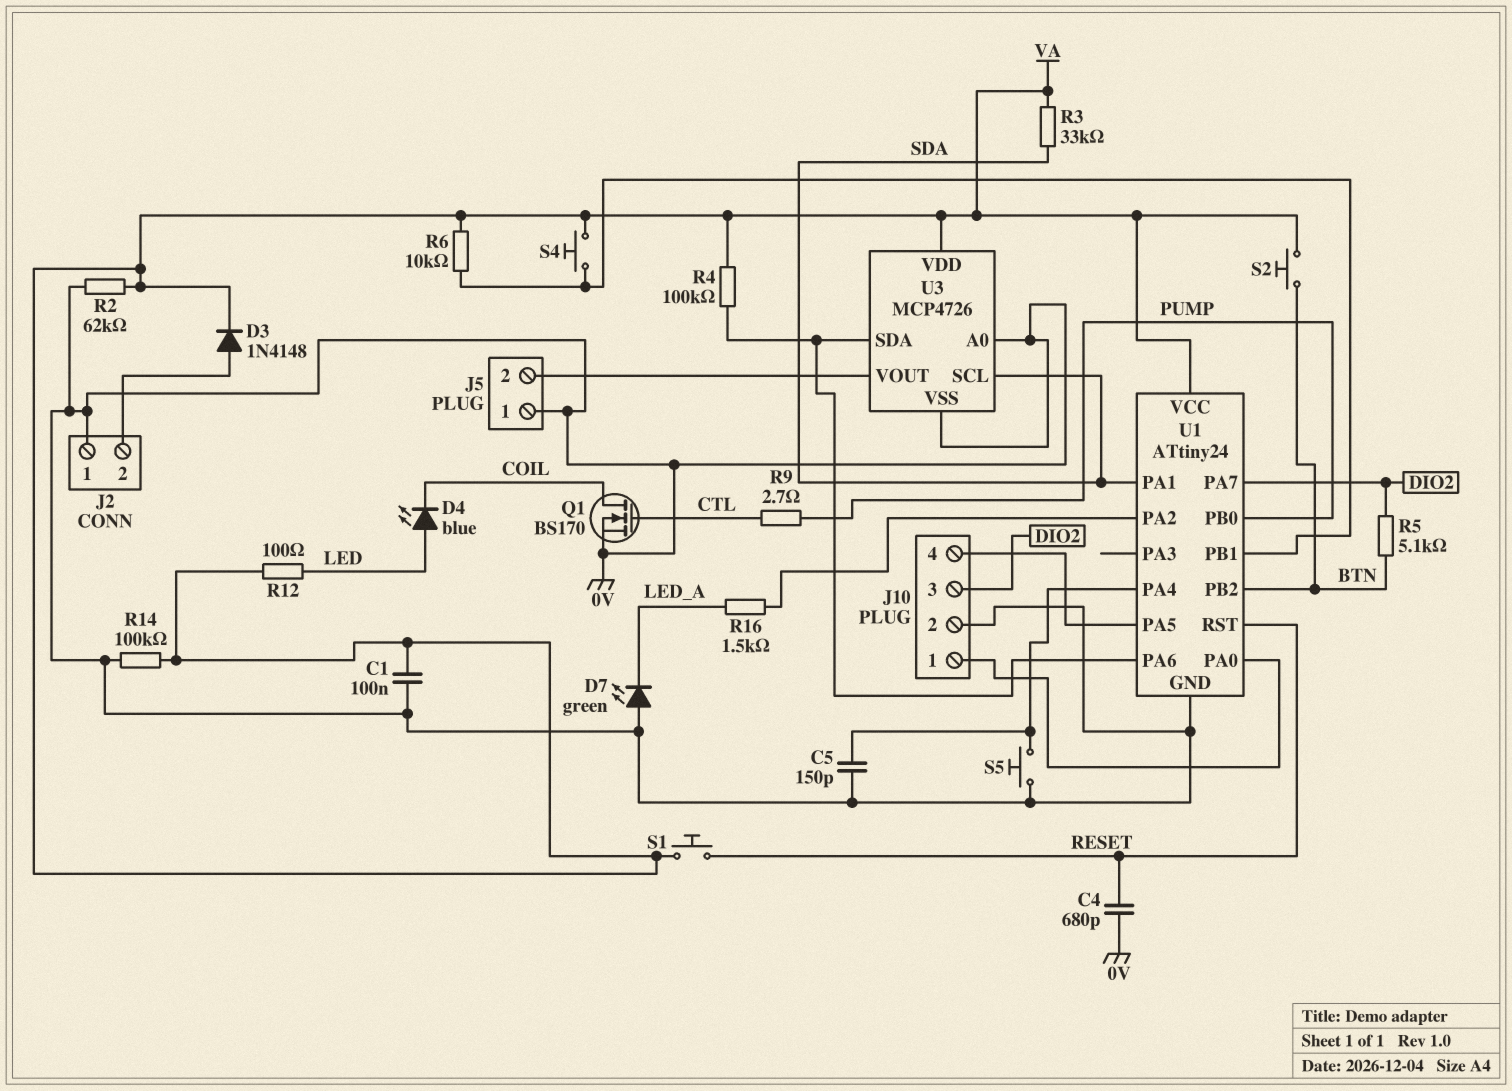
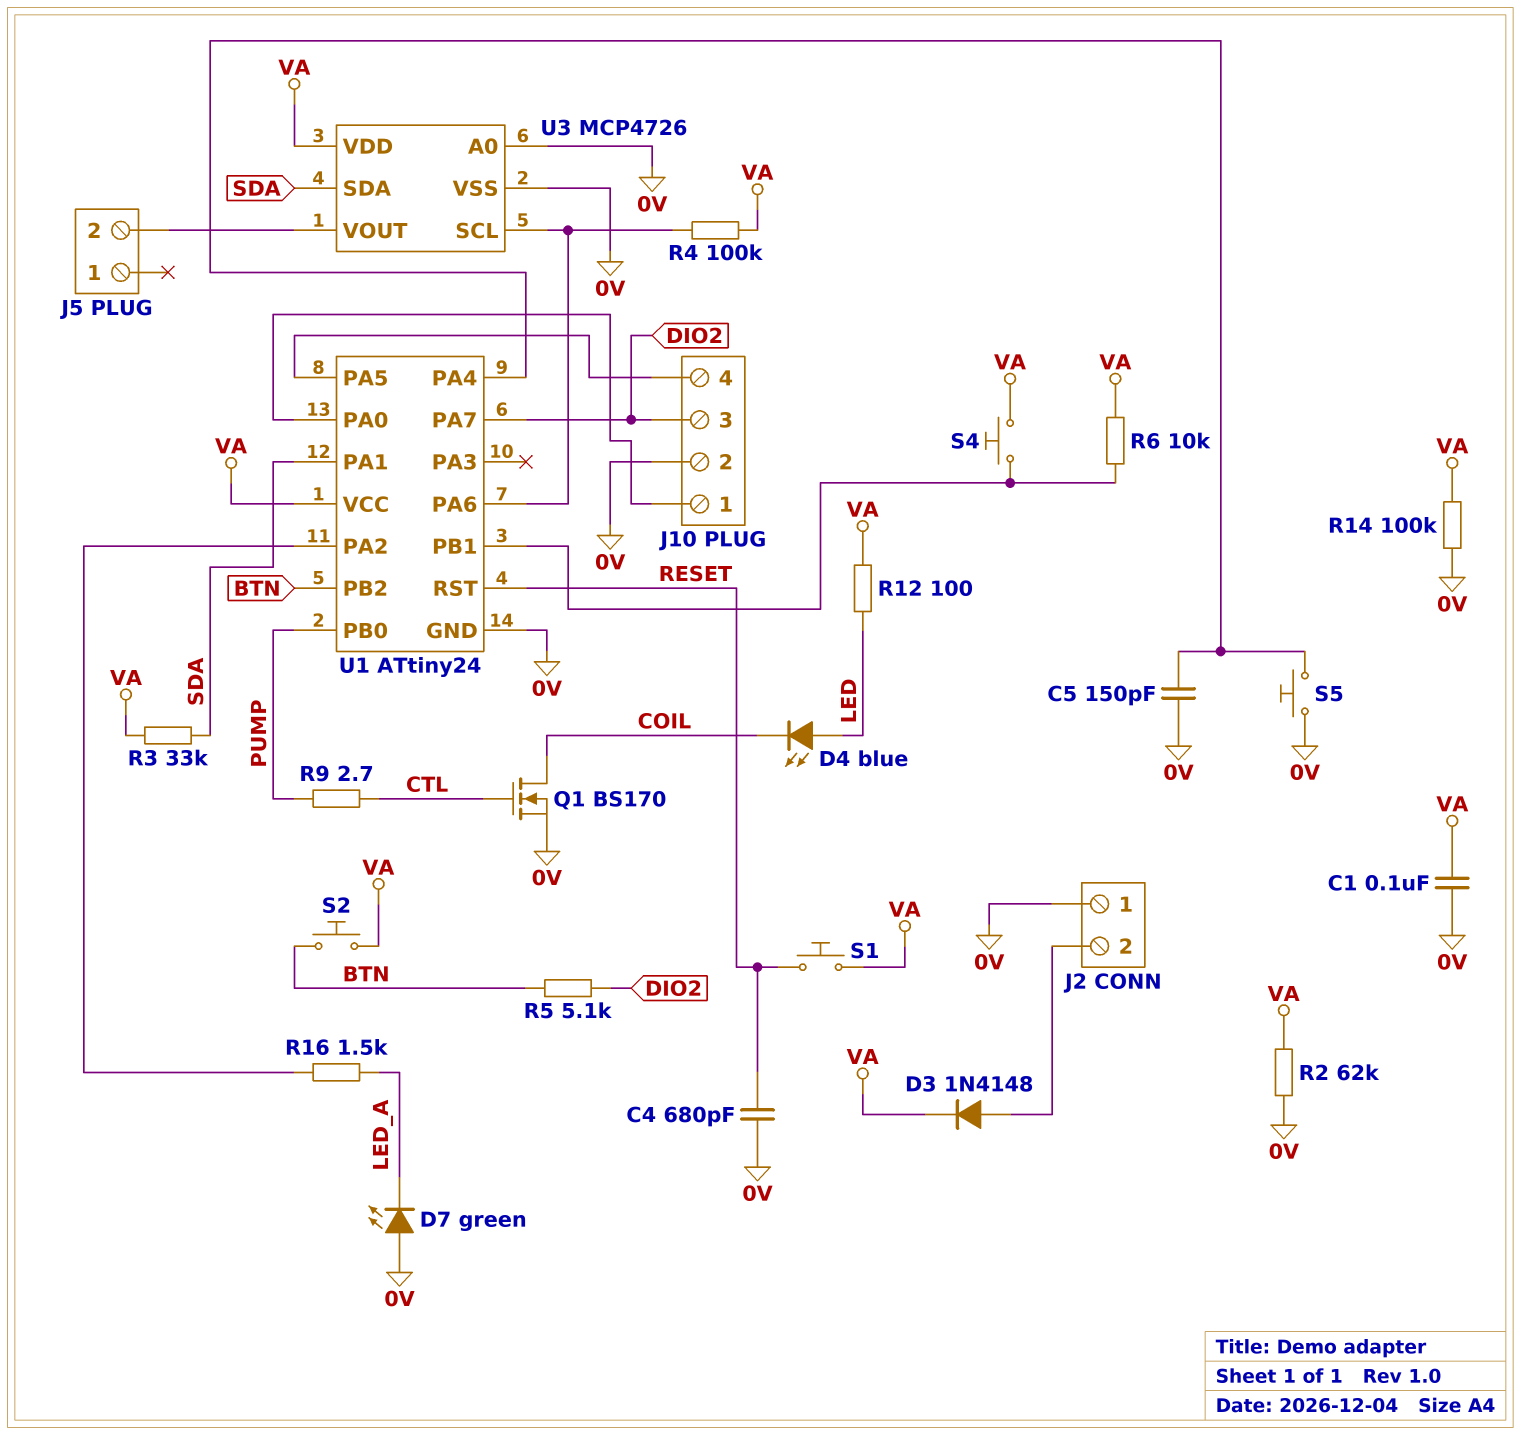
J5 pin 1: 0V -> none
U3 pin SCL: SDA -> U1/PA6
U3 pin SDA: U1/PA6 -> SDA

